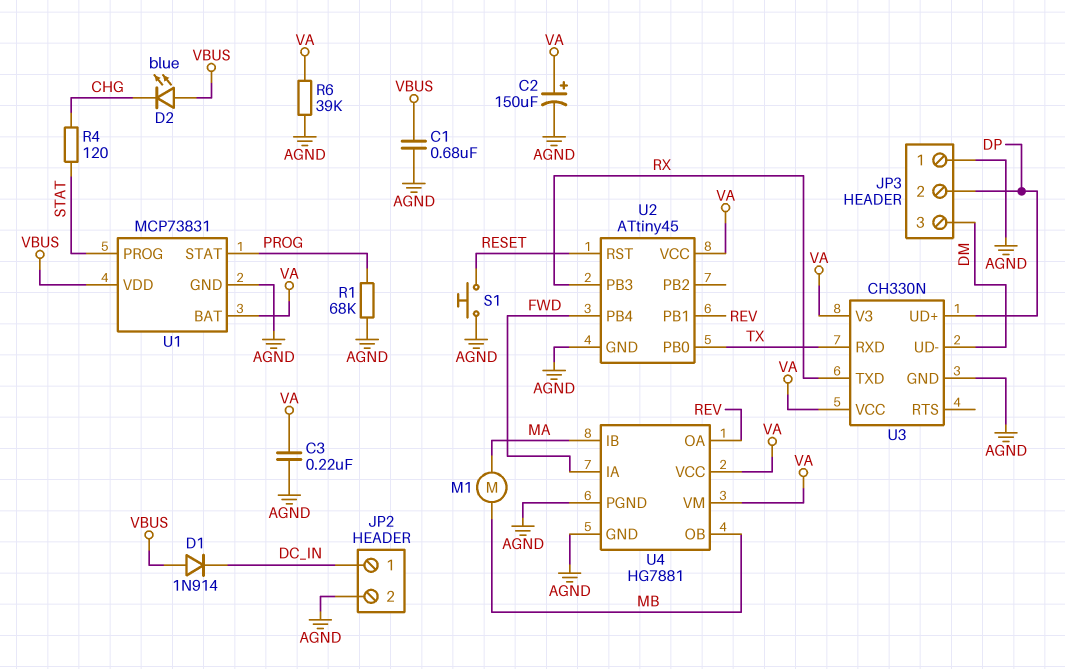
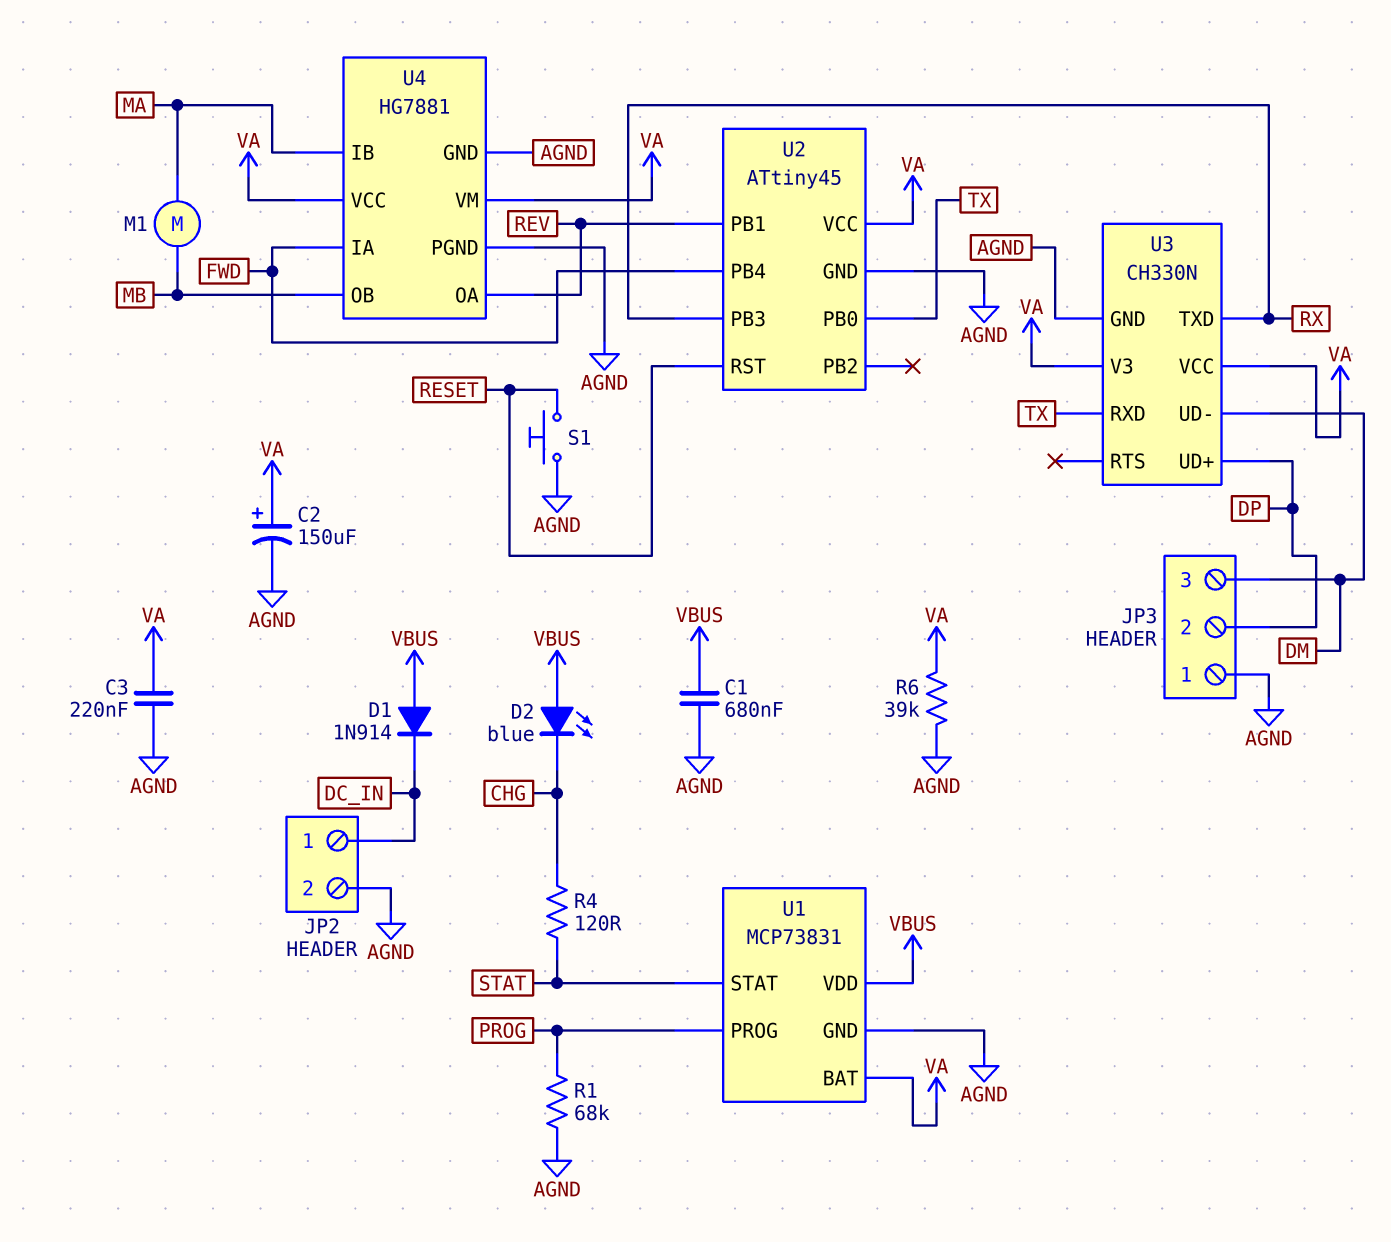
U1 pin PROG: STAT -> PROG
U1 pin STAT: PROG -> STAT

